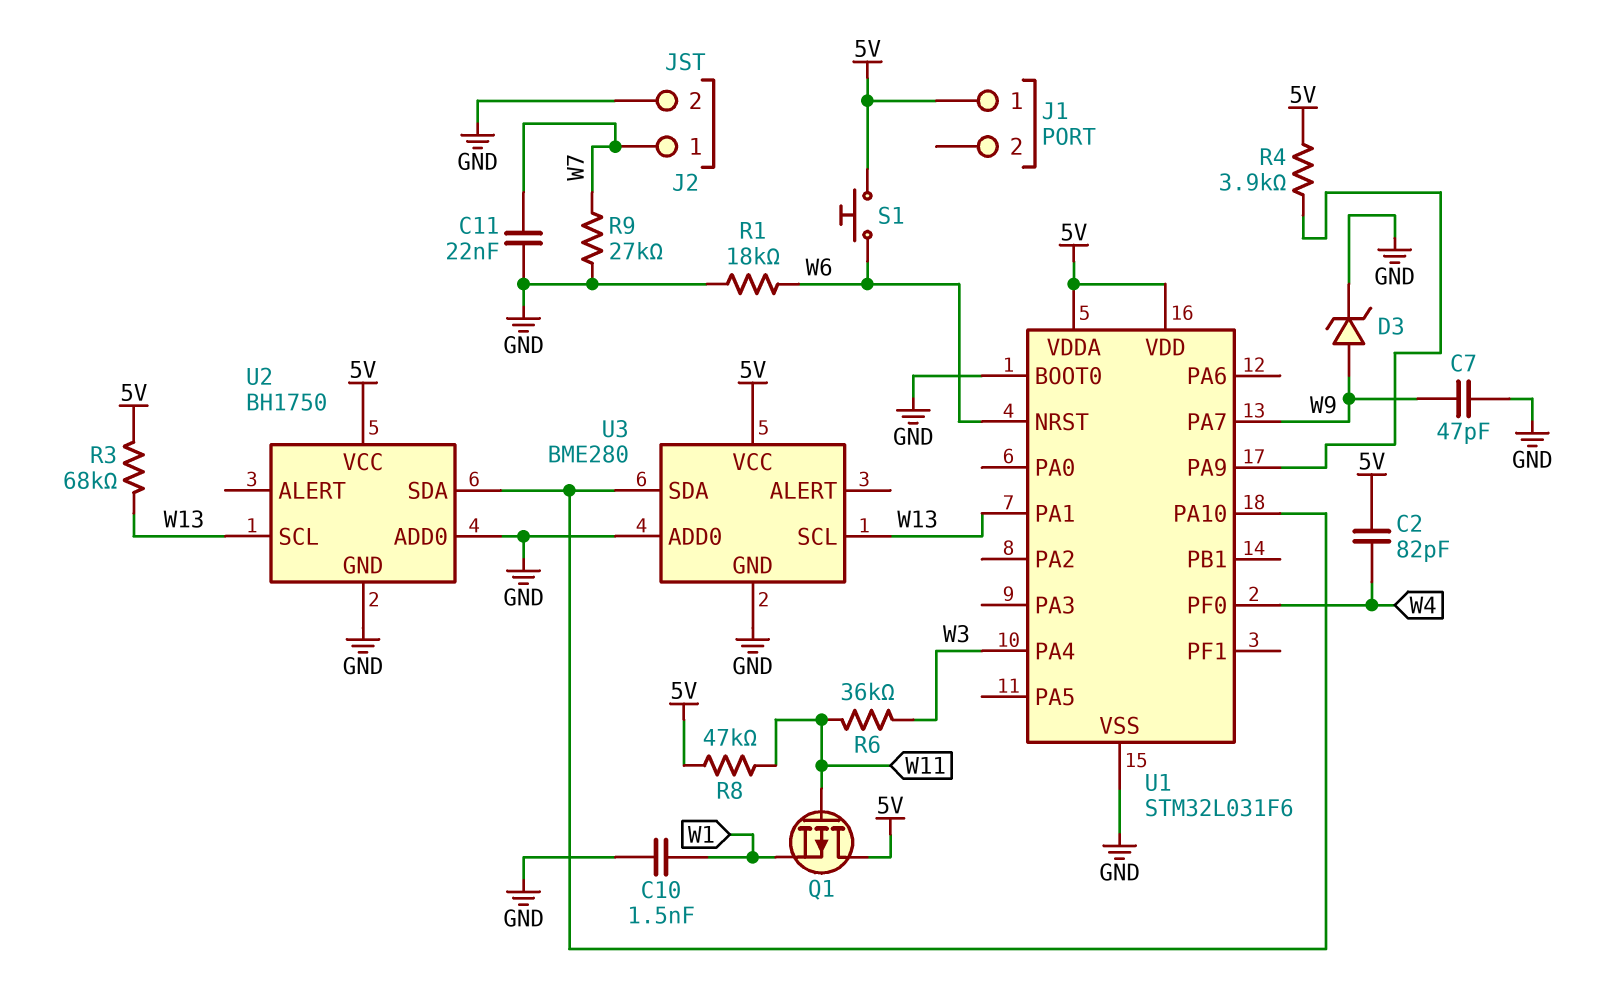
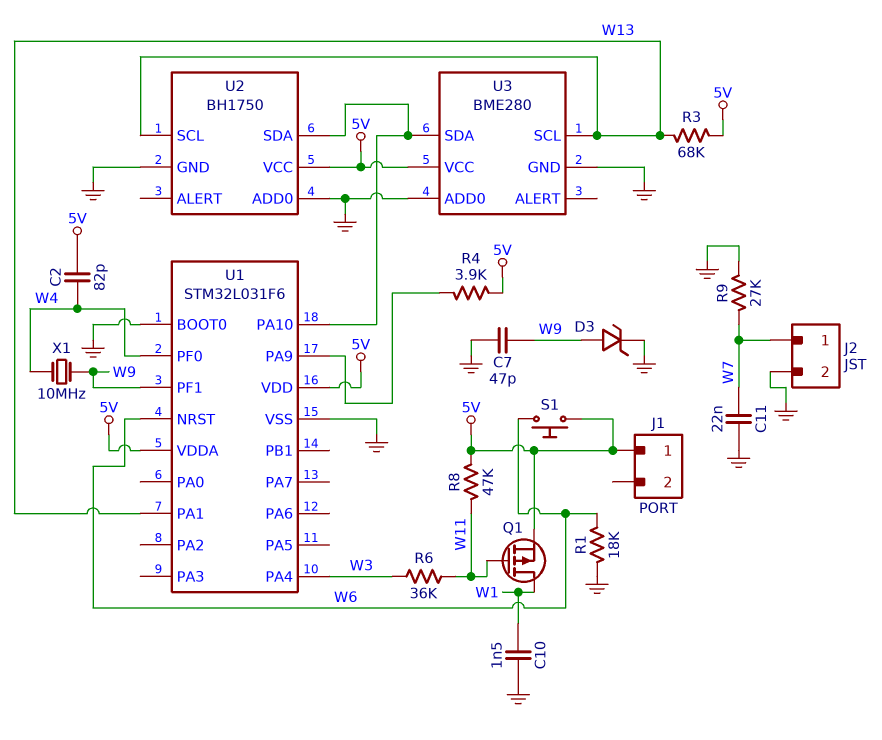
Q1: PMOS (G W11, D 5V, S W1) -> PMOS (G W11, D W1, S 5V)
U1 pin PA7: W9 -> none
U1 pin PF1: none -> W9
X1: none -> 10MHz (W4, W9)

